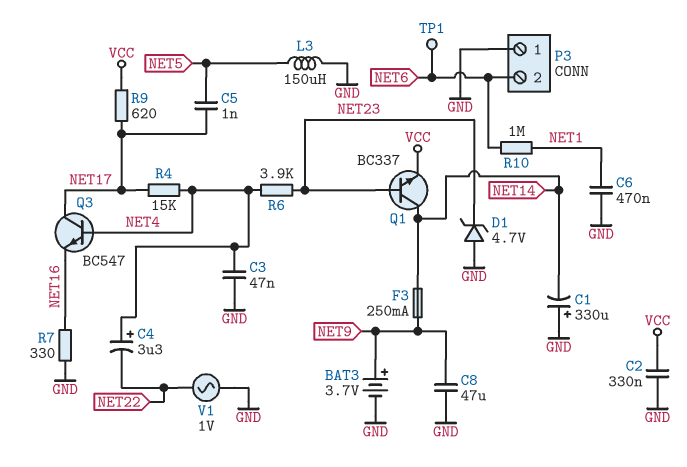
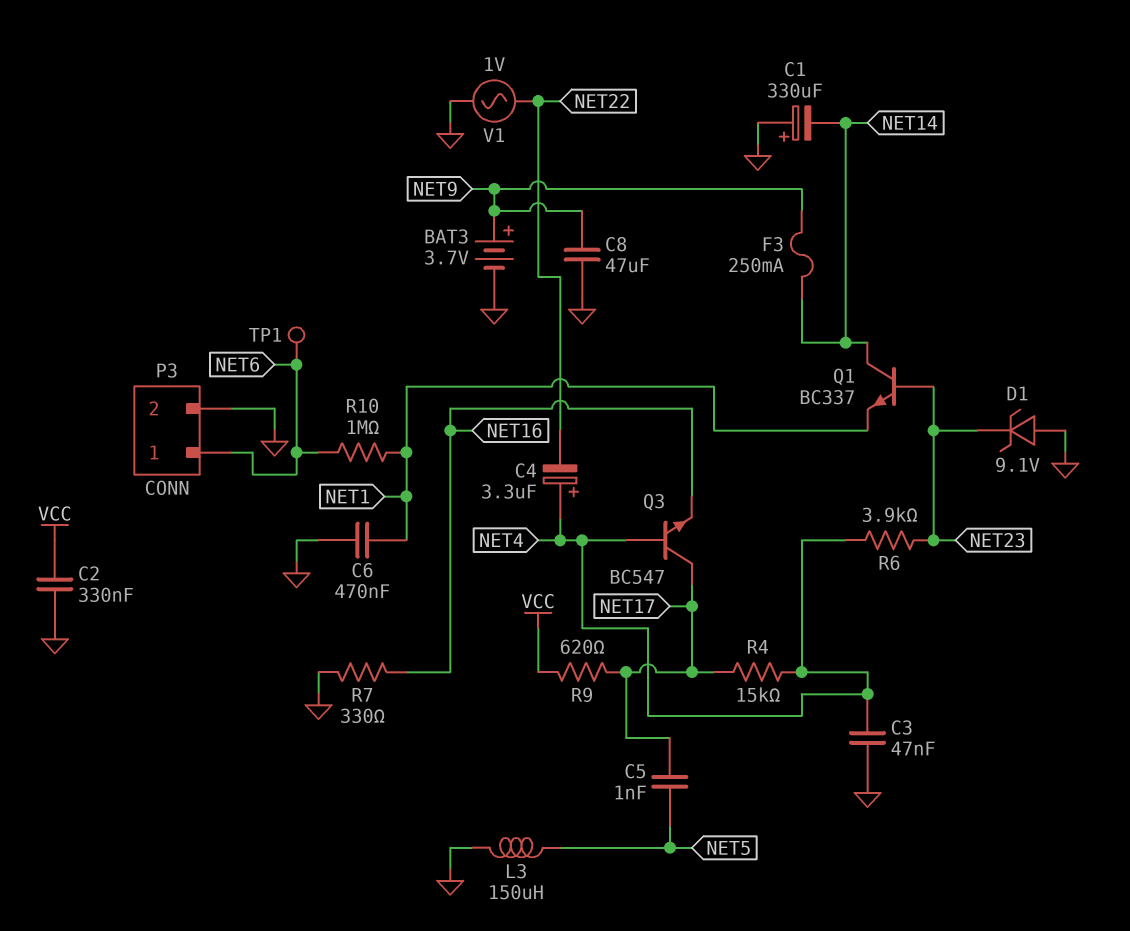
D1: zener 4.7V (A GND, K NET23) -> zener 9.1V (A GND, K NET23)
P3 pin 1: GND -> NET6
P3 pin 2: NET6 -> GND
Q1: NPN BC337 (B NET23, C NET14, E VCC) -> NPN BC337 (B NET23, C NET14, E NET1)

